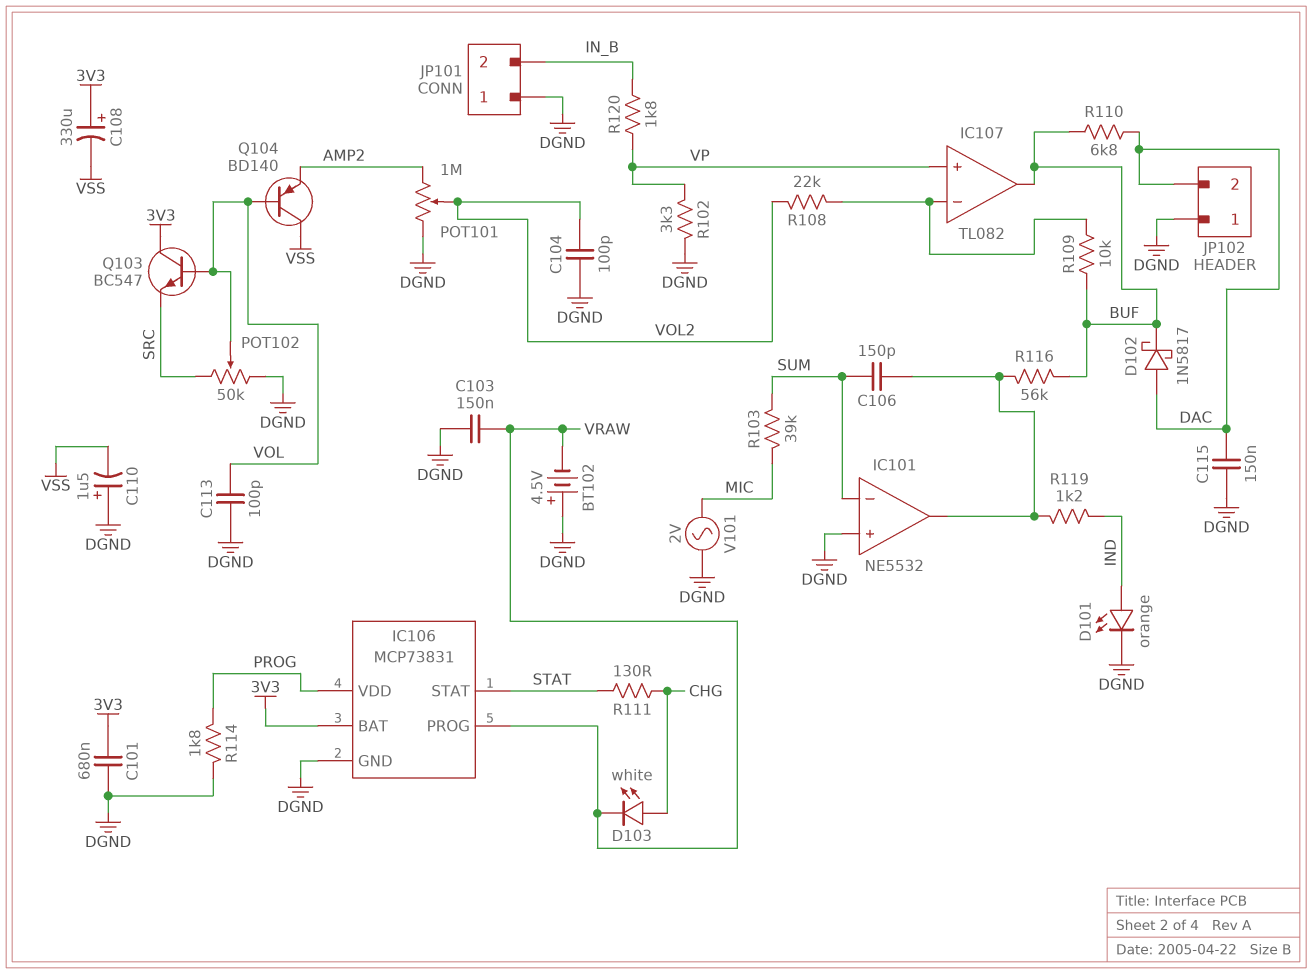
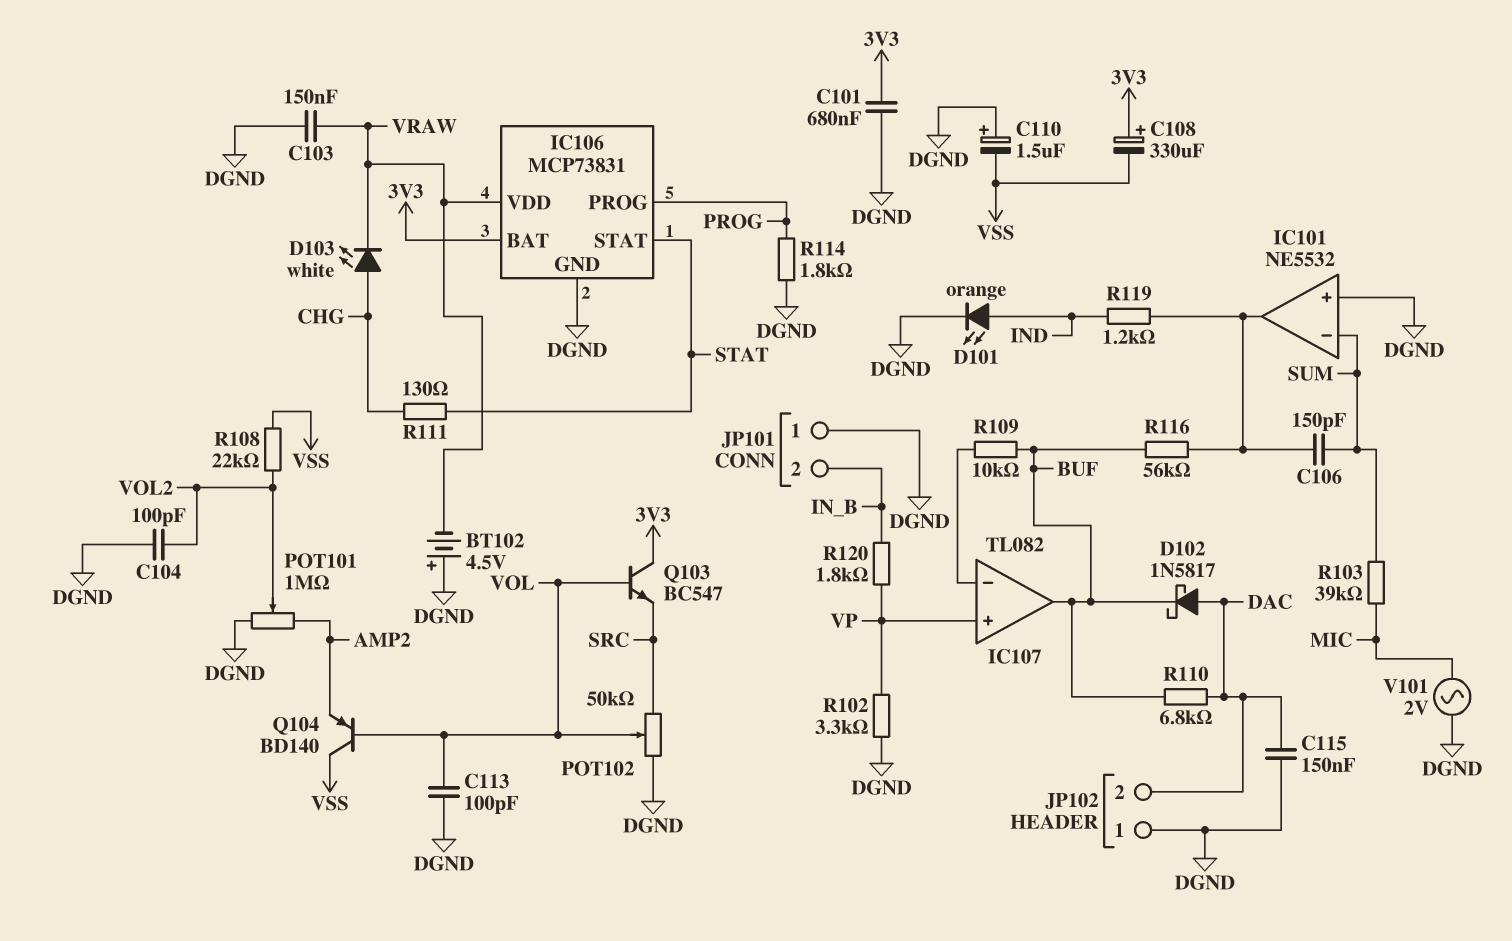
IC106 pin PROG: VRAW -> PROG
IC106 pin VDD: PROG -> VRAW
R108: 22k (IC107/in-, VOL2) -> 22k (VOL2, VSS)

